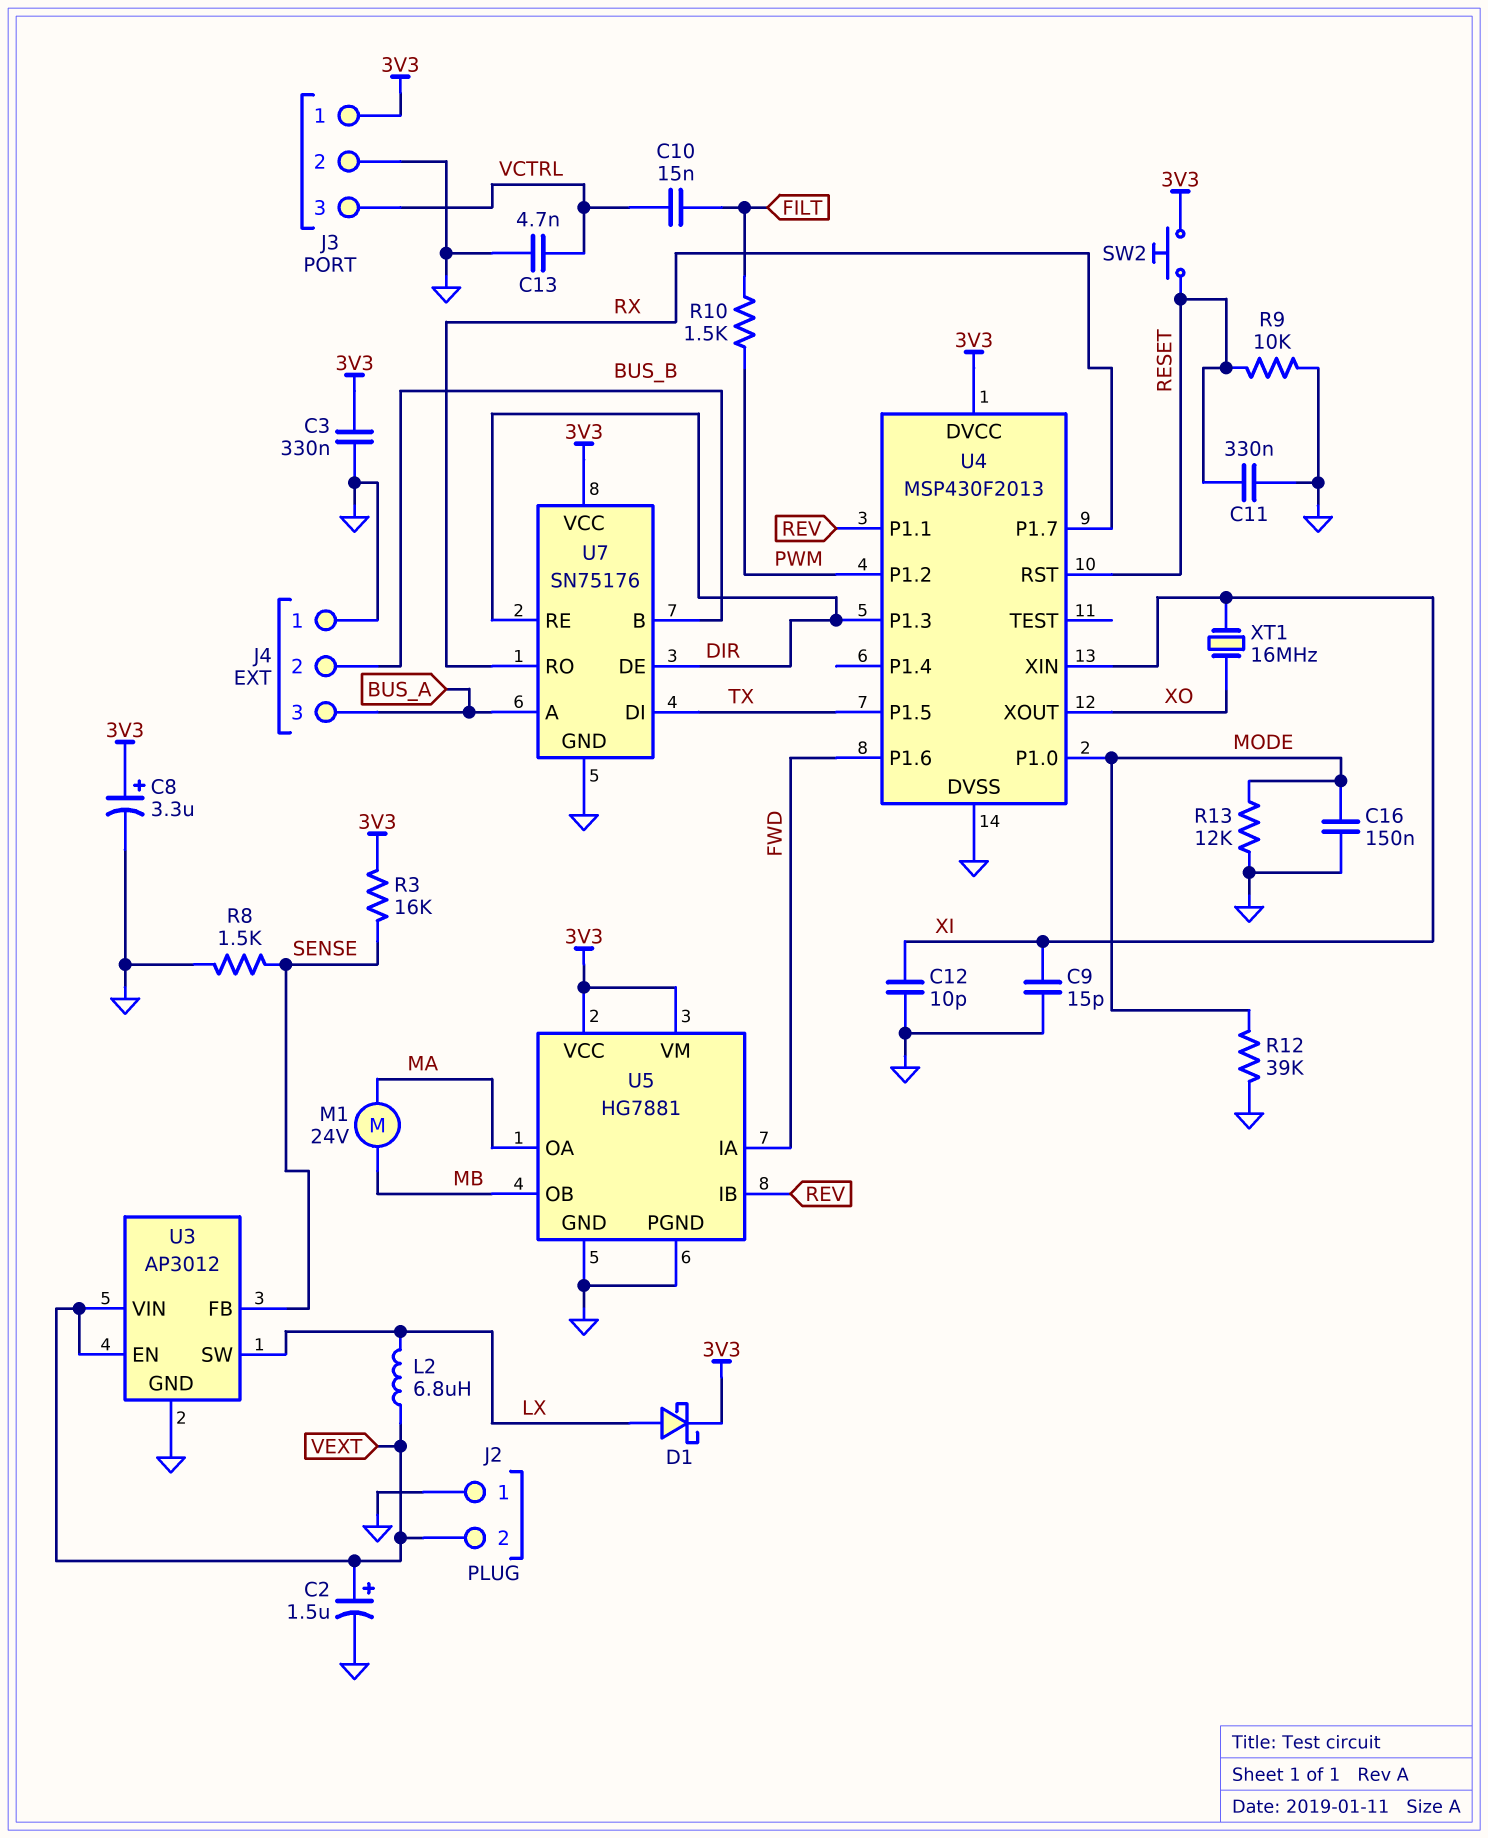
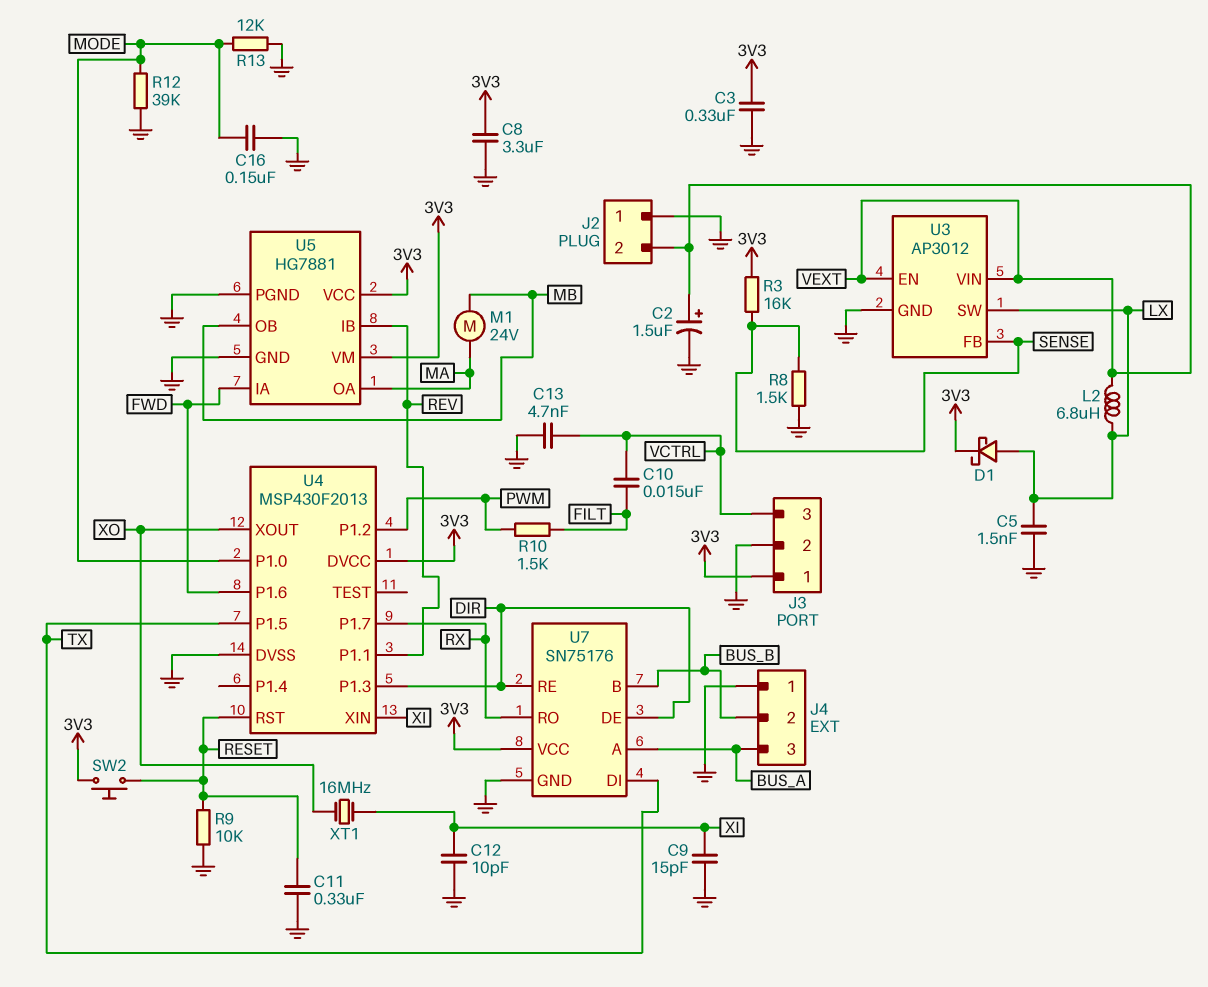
C5: none -> 1.5nF (GND, LX)
C8: 3.3uF (plus 3V3, minus GND) -> 3.3uF (3V3, GND)

